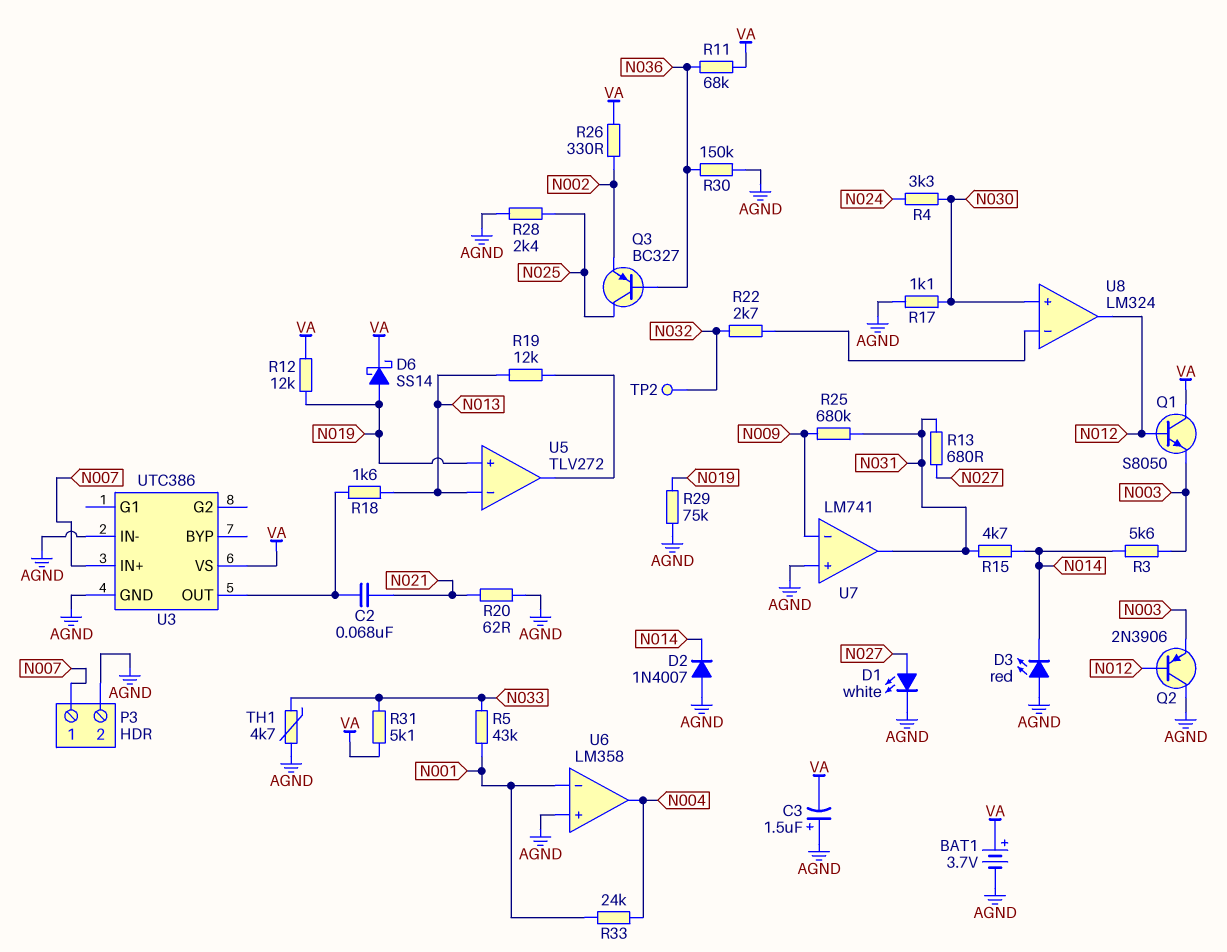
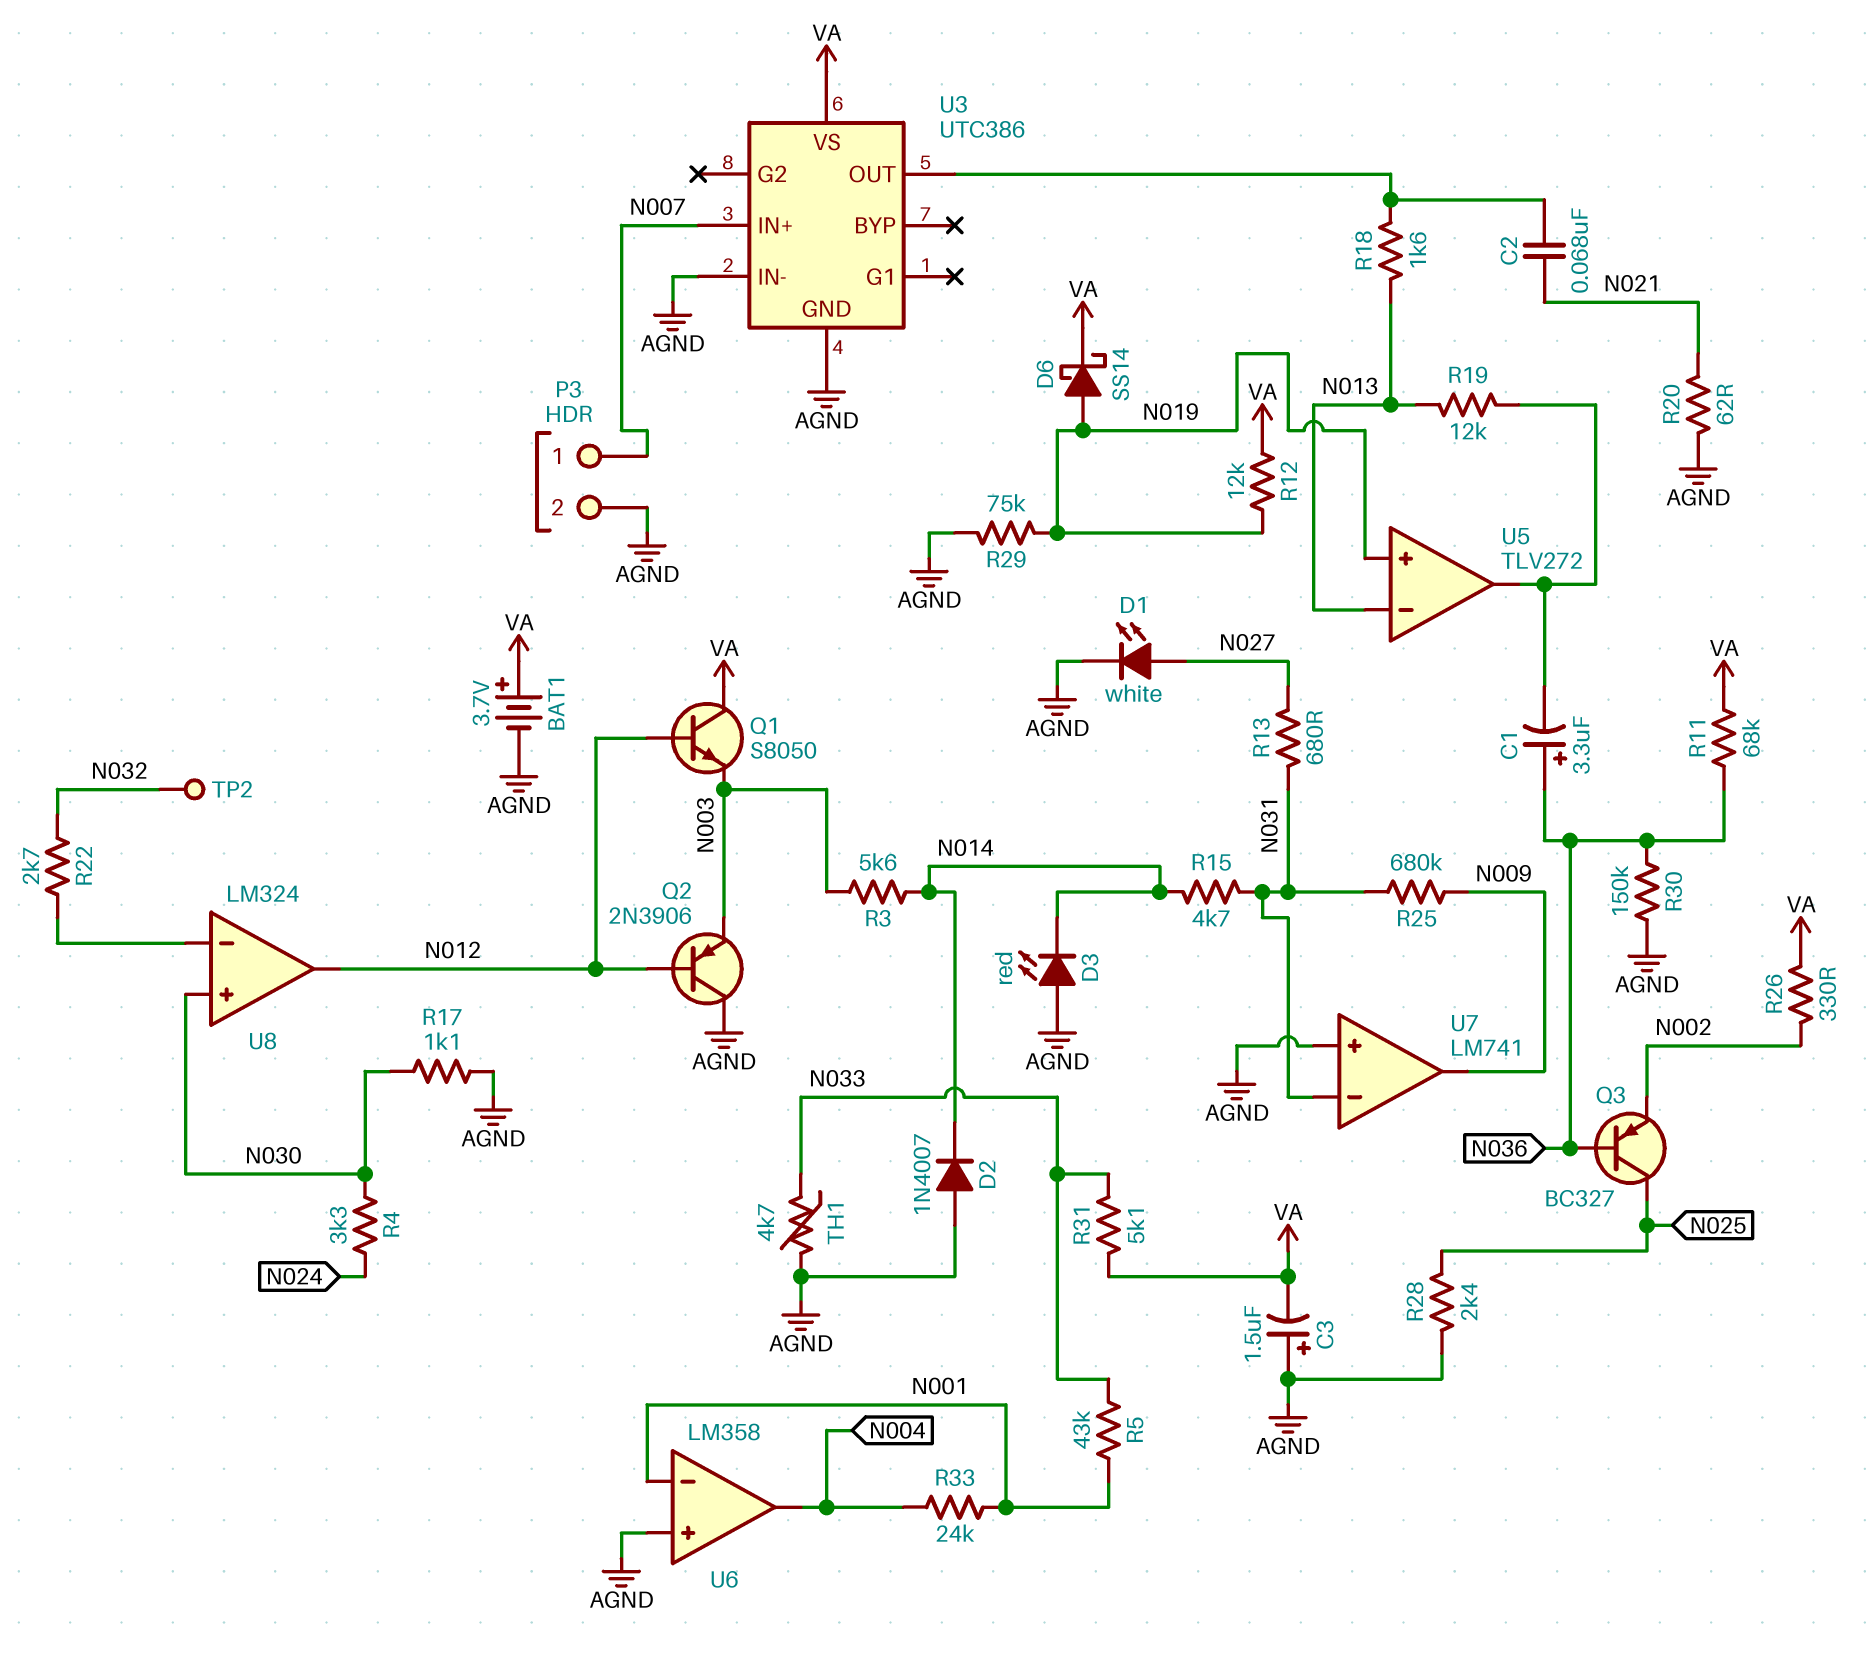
C1: none -> 3.3uF (plus N036, minus U5/out)
U7 pin in-: N009 -> N031
U7 pin out: N031 -> N009

